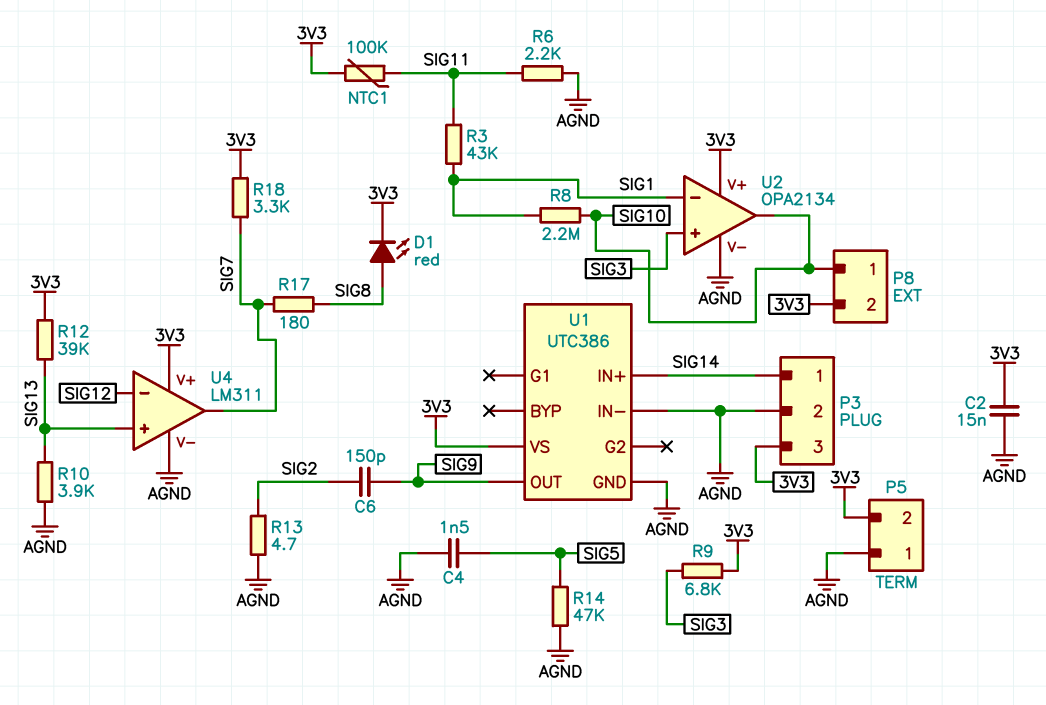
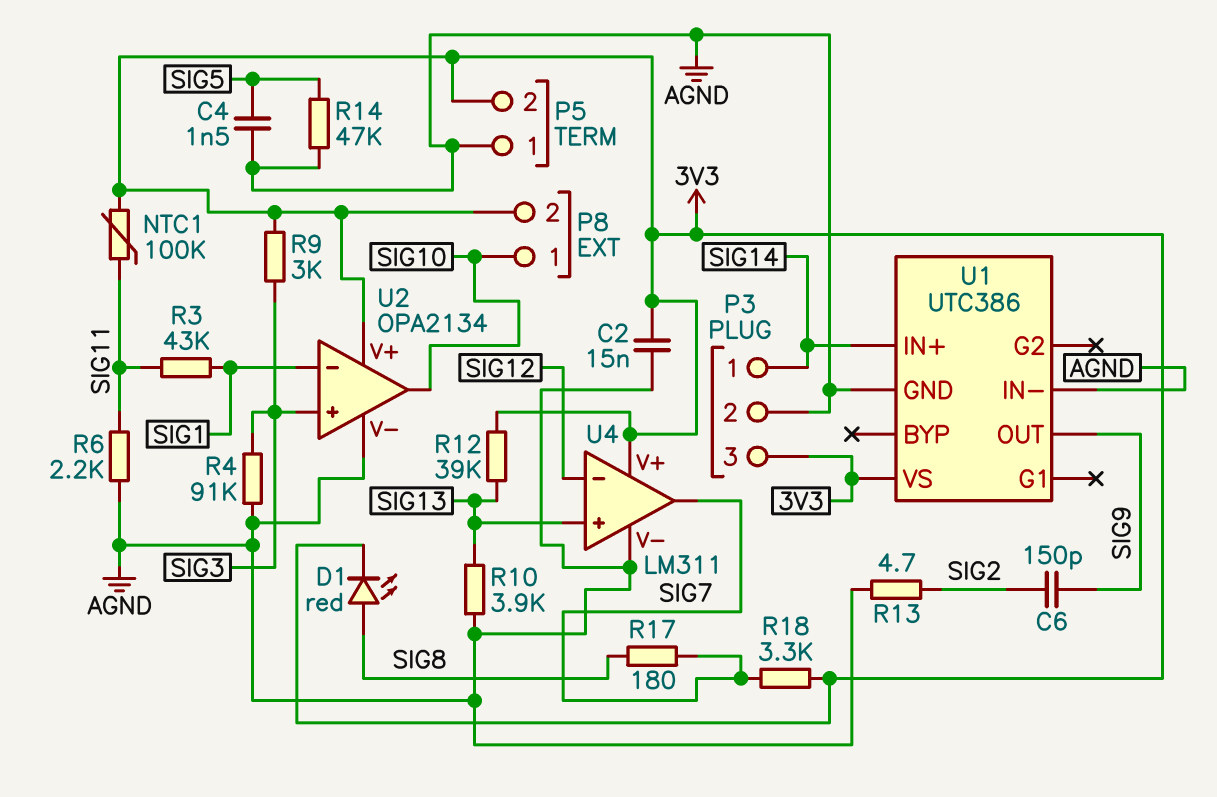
R4: none -> 91k (AGND, SIG3)
R8: 2.2M (SIG1, SIG10) -> none
R9: 6.8k (3V3, SIG3) -> 3k (3V3, SIG3)

